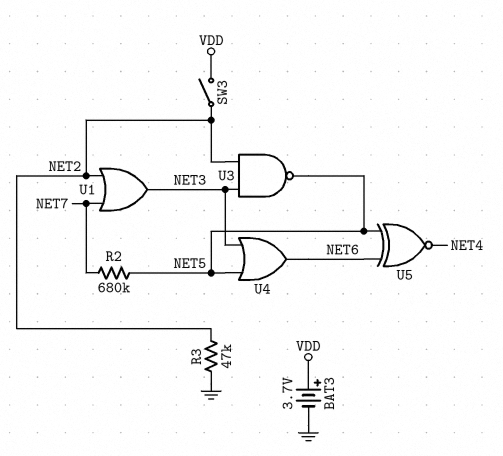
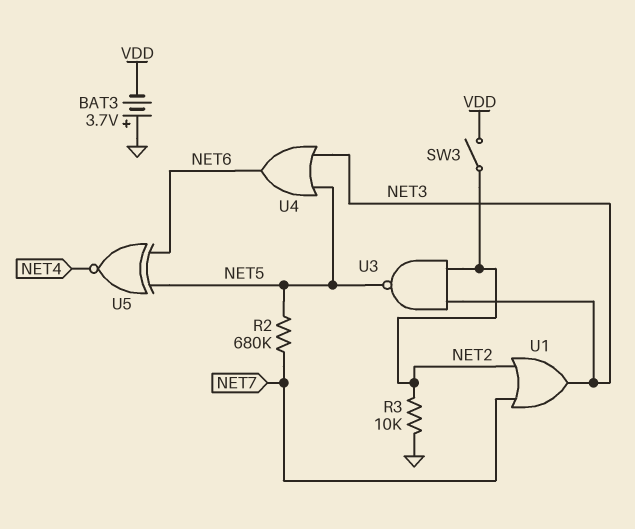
BAT3: 3.7V (plus VDD, minus GND) -> 3.7V (plus GND, minus VDD)
R3: 47k (GND, NET2) -> 10k (GND, NET2)

